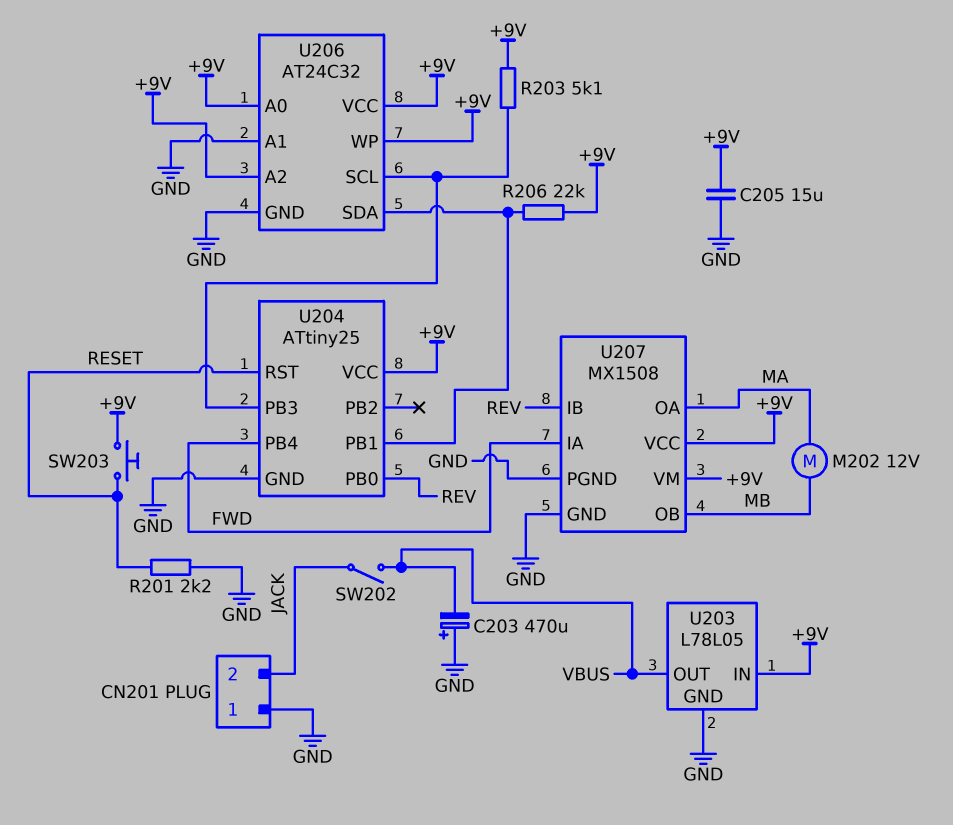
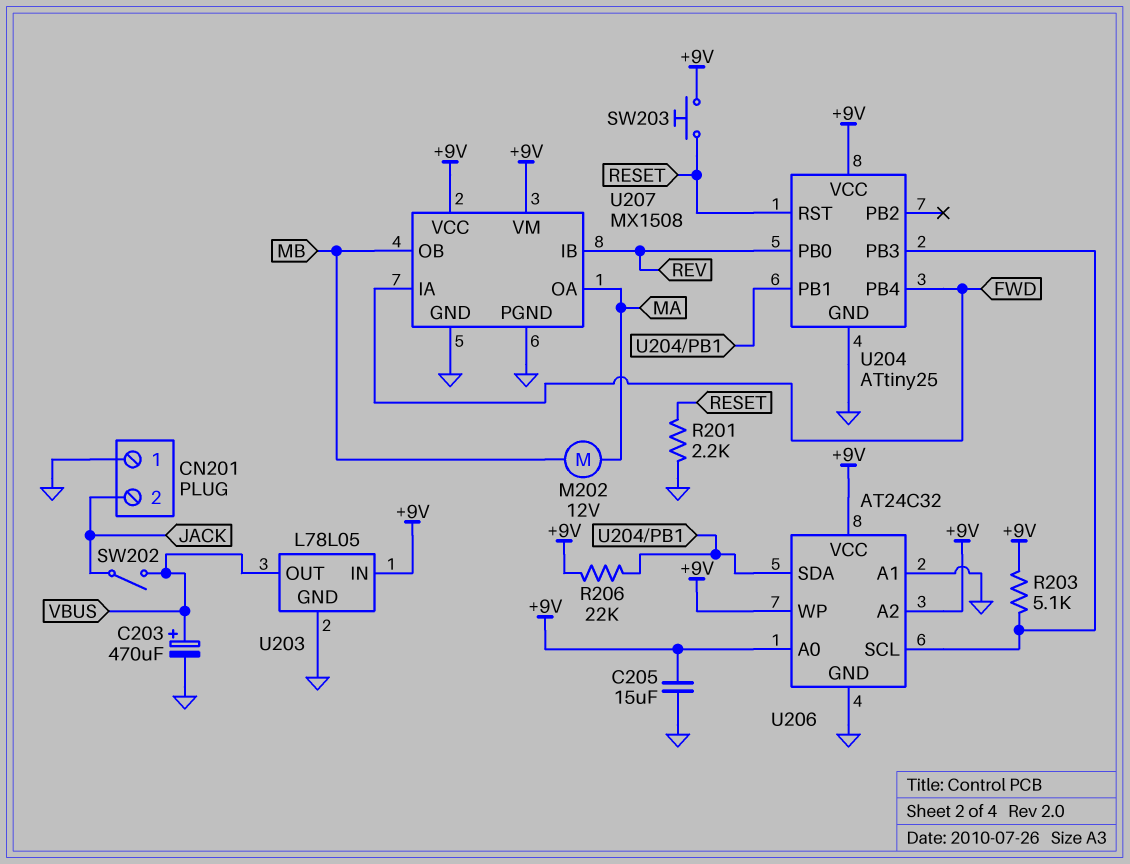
C203: 470uF (plus GND, minus VBUS) -> 470uF (plus VBUS, minus GND)

